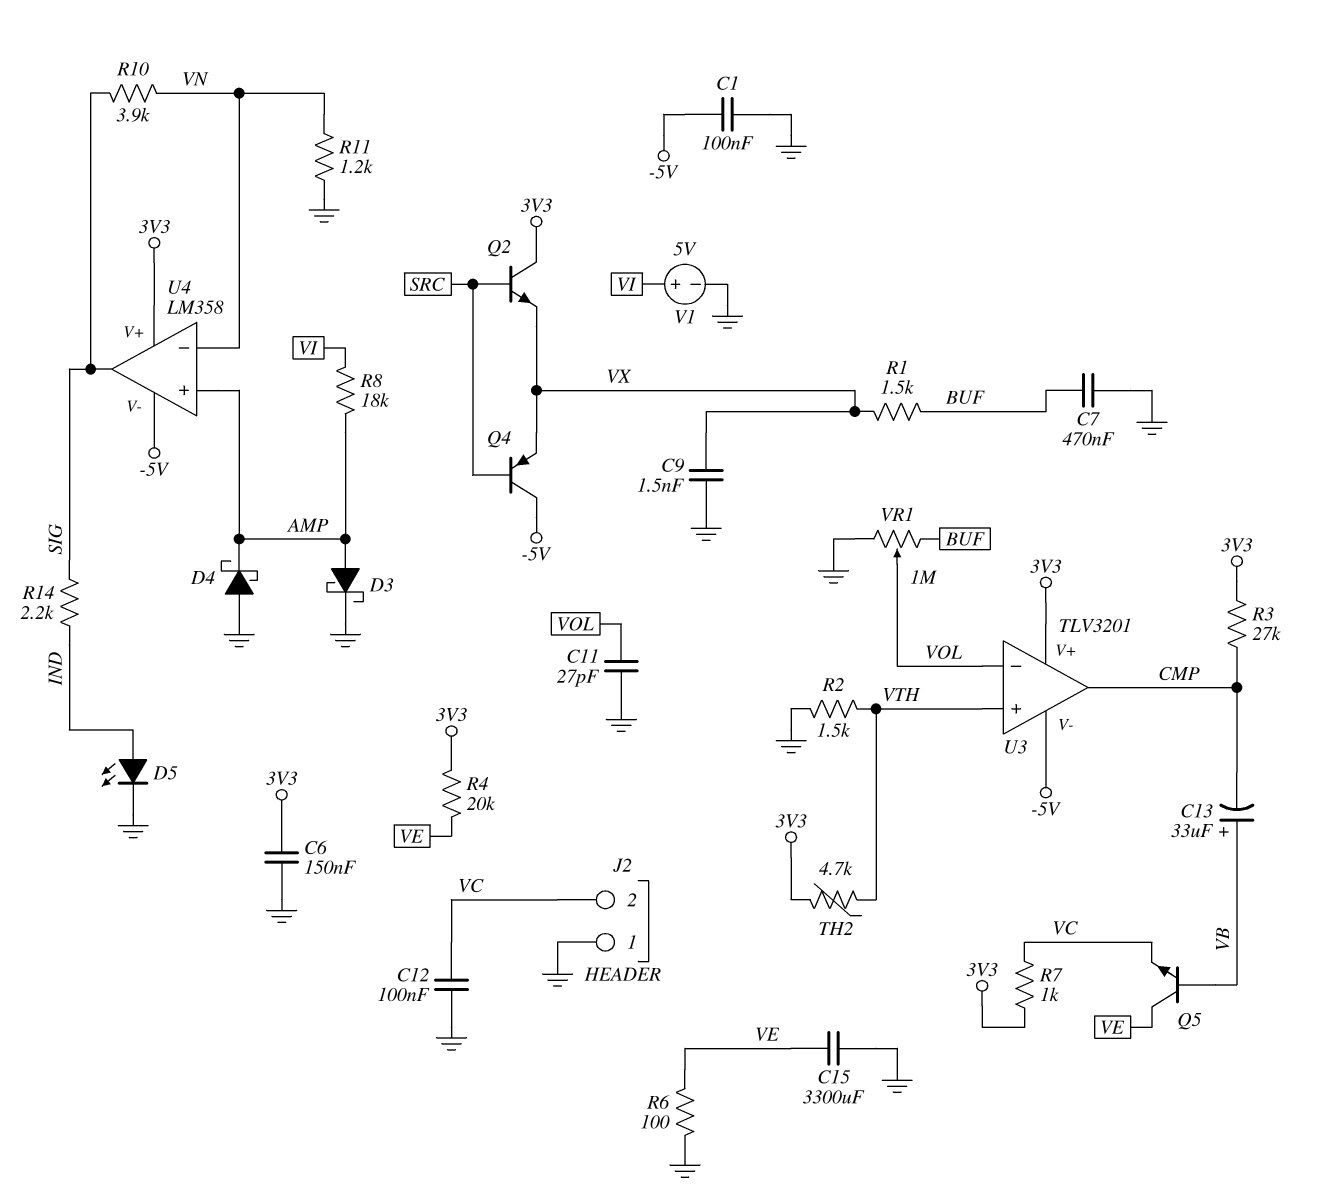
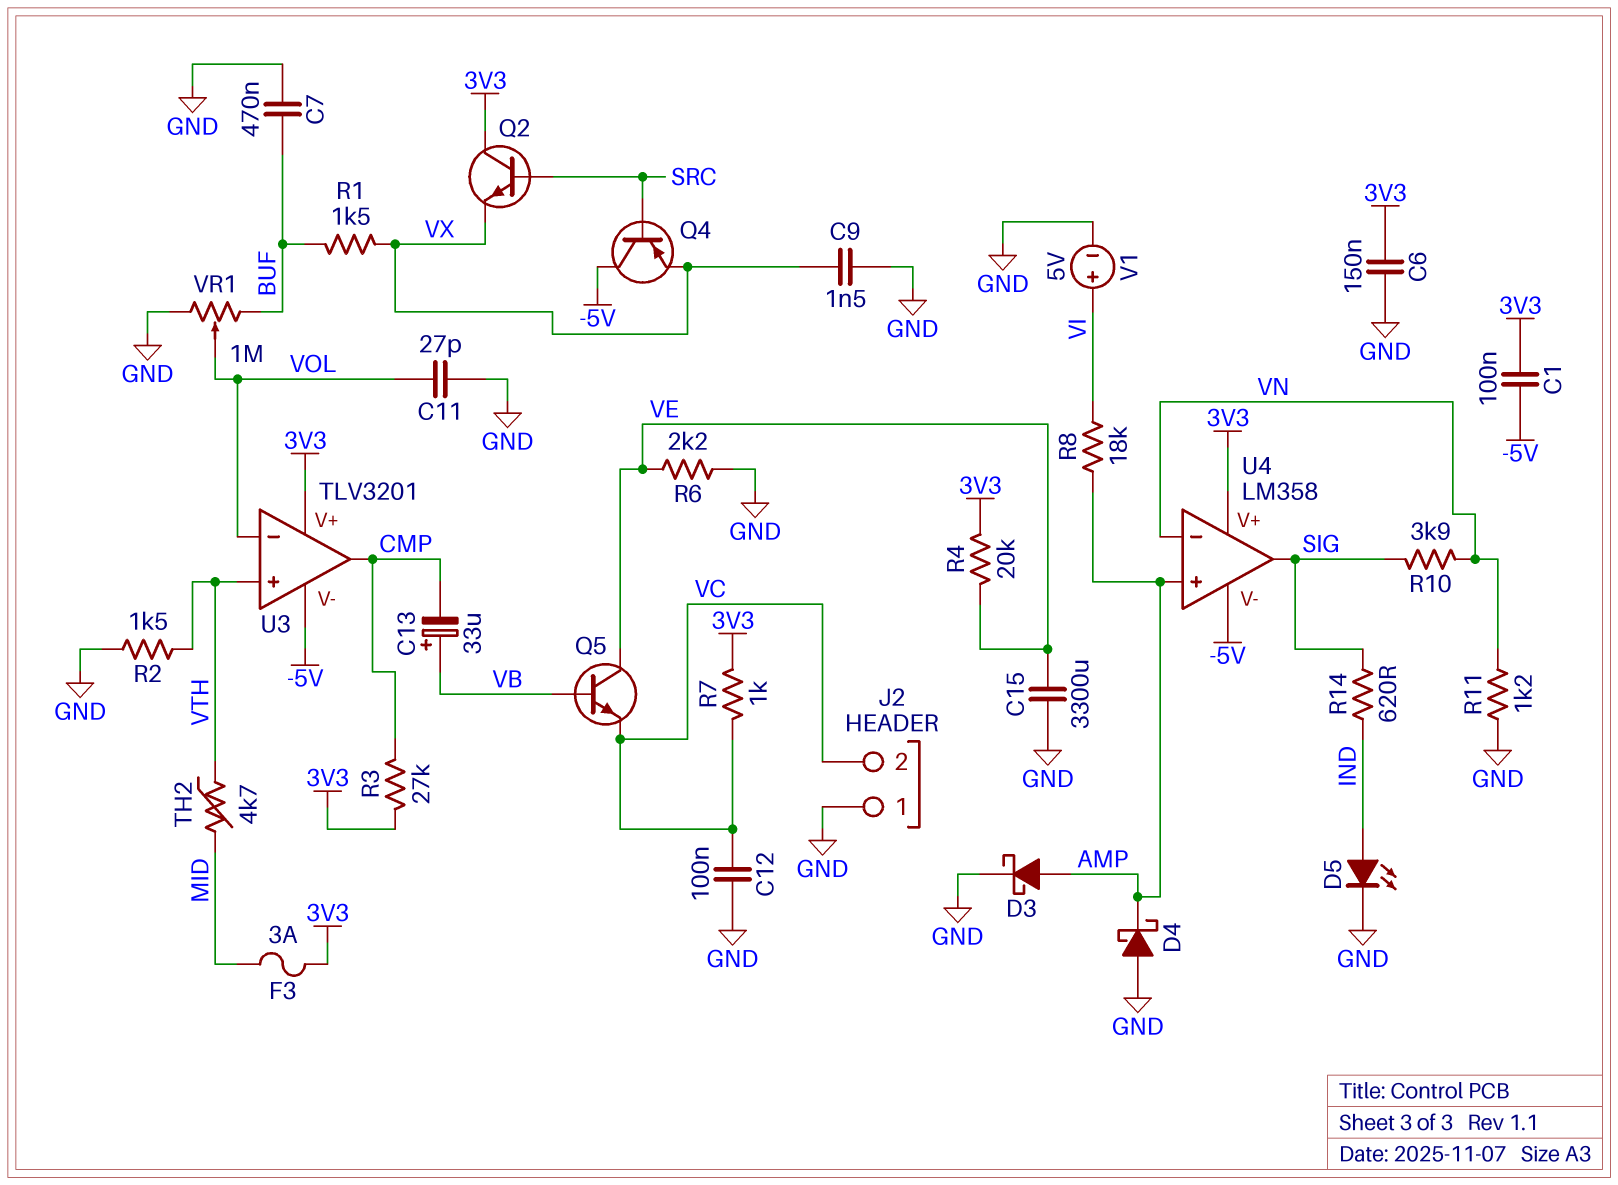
C1: 100nF (-5V, GND) -> 100nF (-5V, 3V3)
F3: none -> 3A (3V3, MID)
R6: 100 (GND, VE) -> 2.2k (GND, VE)
R14: 2.2k (IND, SIG) -> 620 (IND, SIG)
TH2: 4.7k (3V3, VTH) -> 4.7k (MID, VTH)

